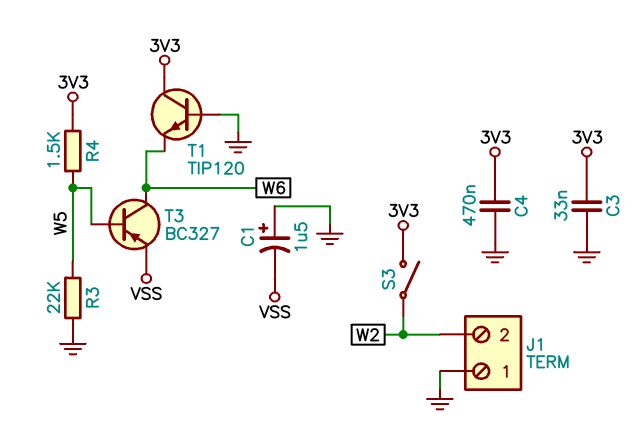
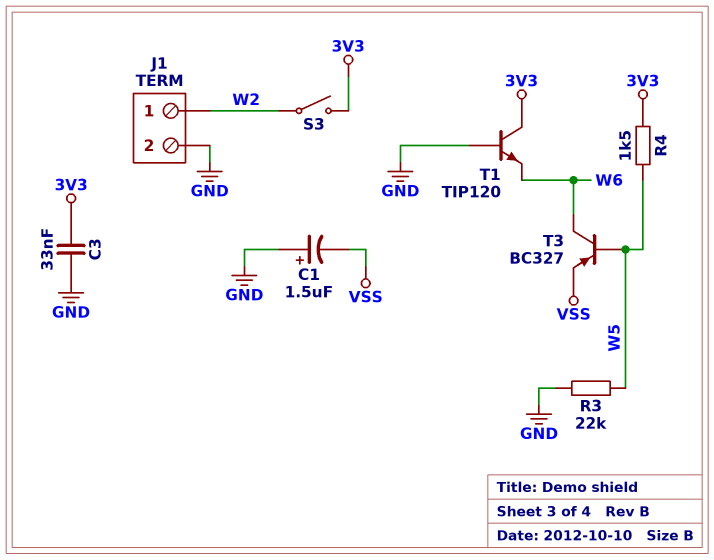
C4: 470nF (3V3, GND) -> none
J1 pin 1: GND -> W2
J1 pin 2: W2 -> GND

